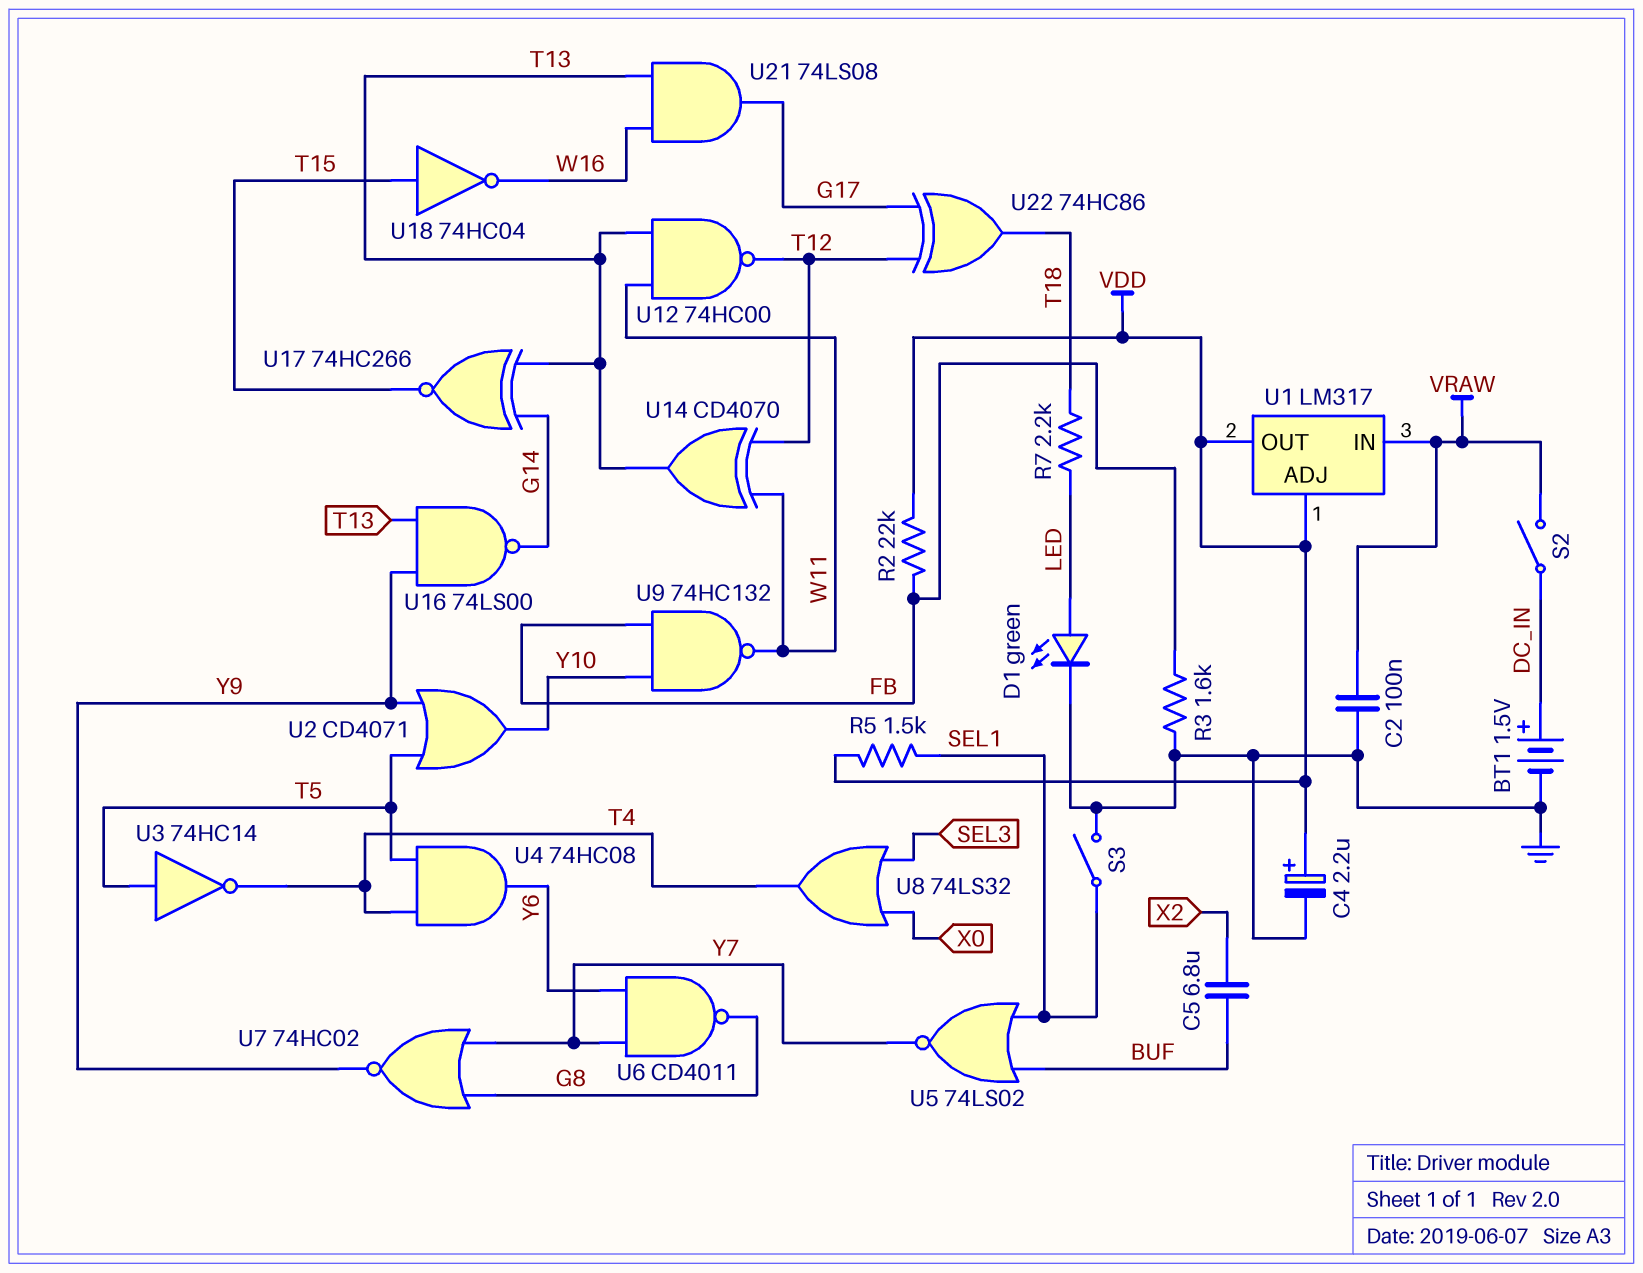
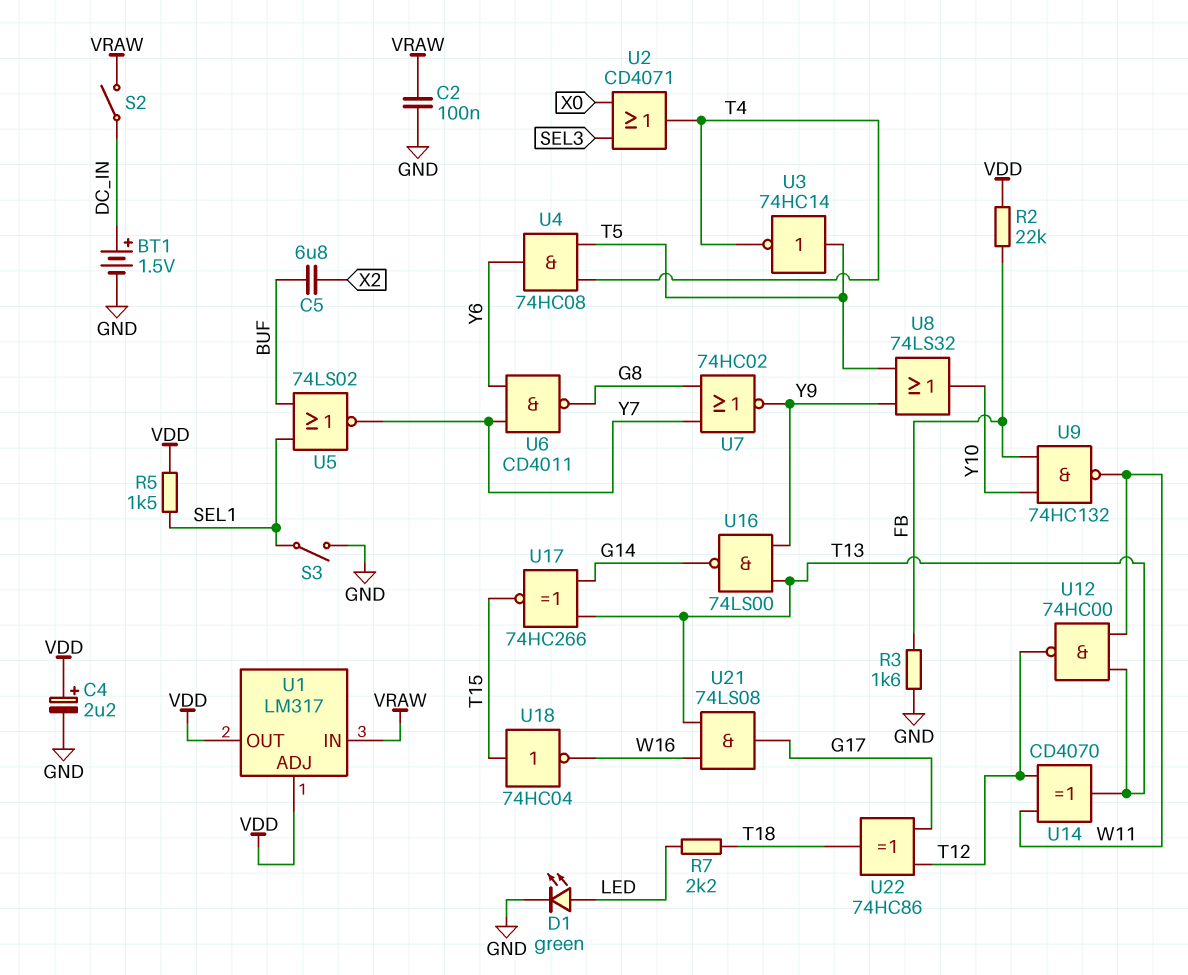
U2: OR CD4071 (in T5, in Y9, out Y10) -> OR CD4071 (in SEL3, in X0, out T4)
U8: OR 74LS32 (in SEL3, in X0, out T4) -> OR 74LS32 (in T5, in Y9, out Y10)

